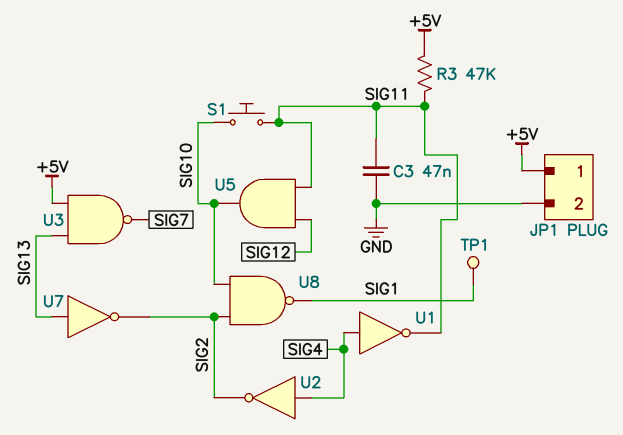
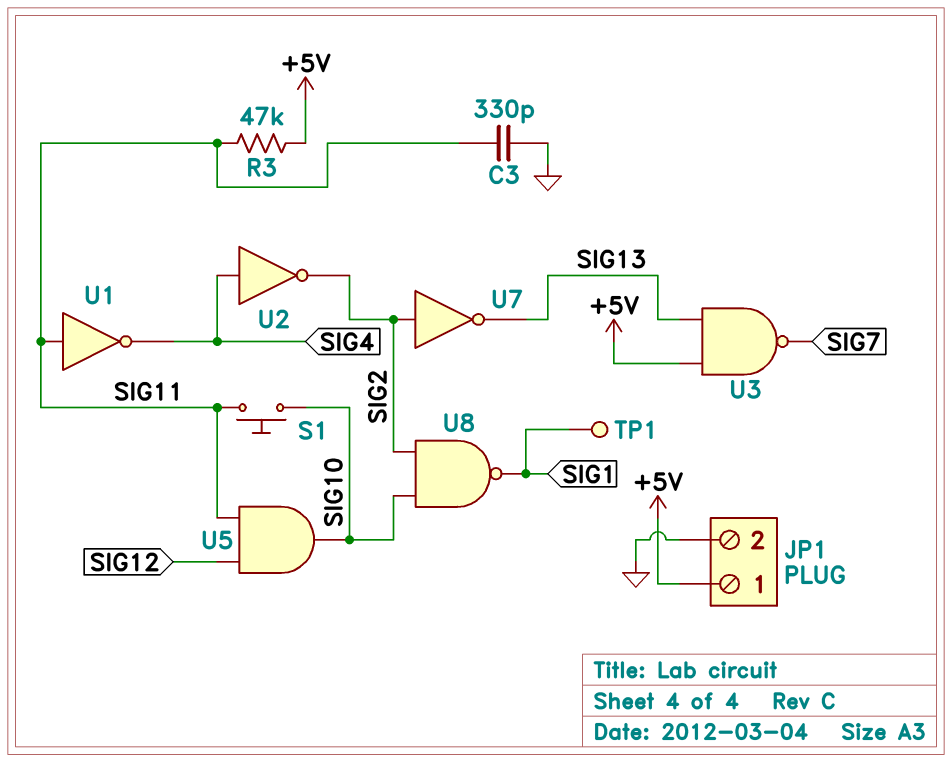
C3: 47nF (GND, SIG11) -> 330pF (GND, SIG11)
U1: NOT (in SIG4, out SIG11) -> NOT (in SIG11, out SIG4)
U7: NOT (in SIG13, out SIG2) -> NOT (in SIG2, out SIG13)

